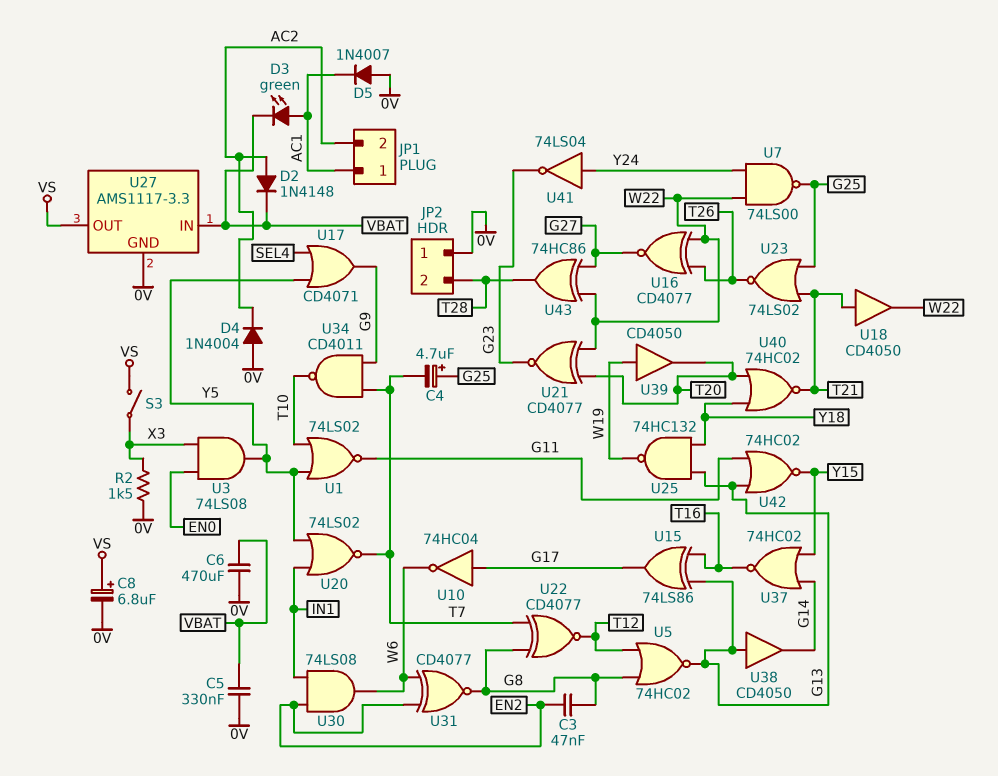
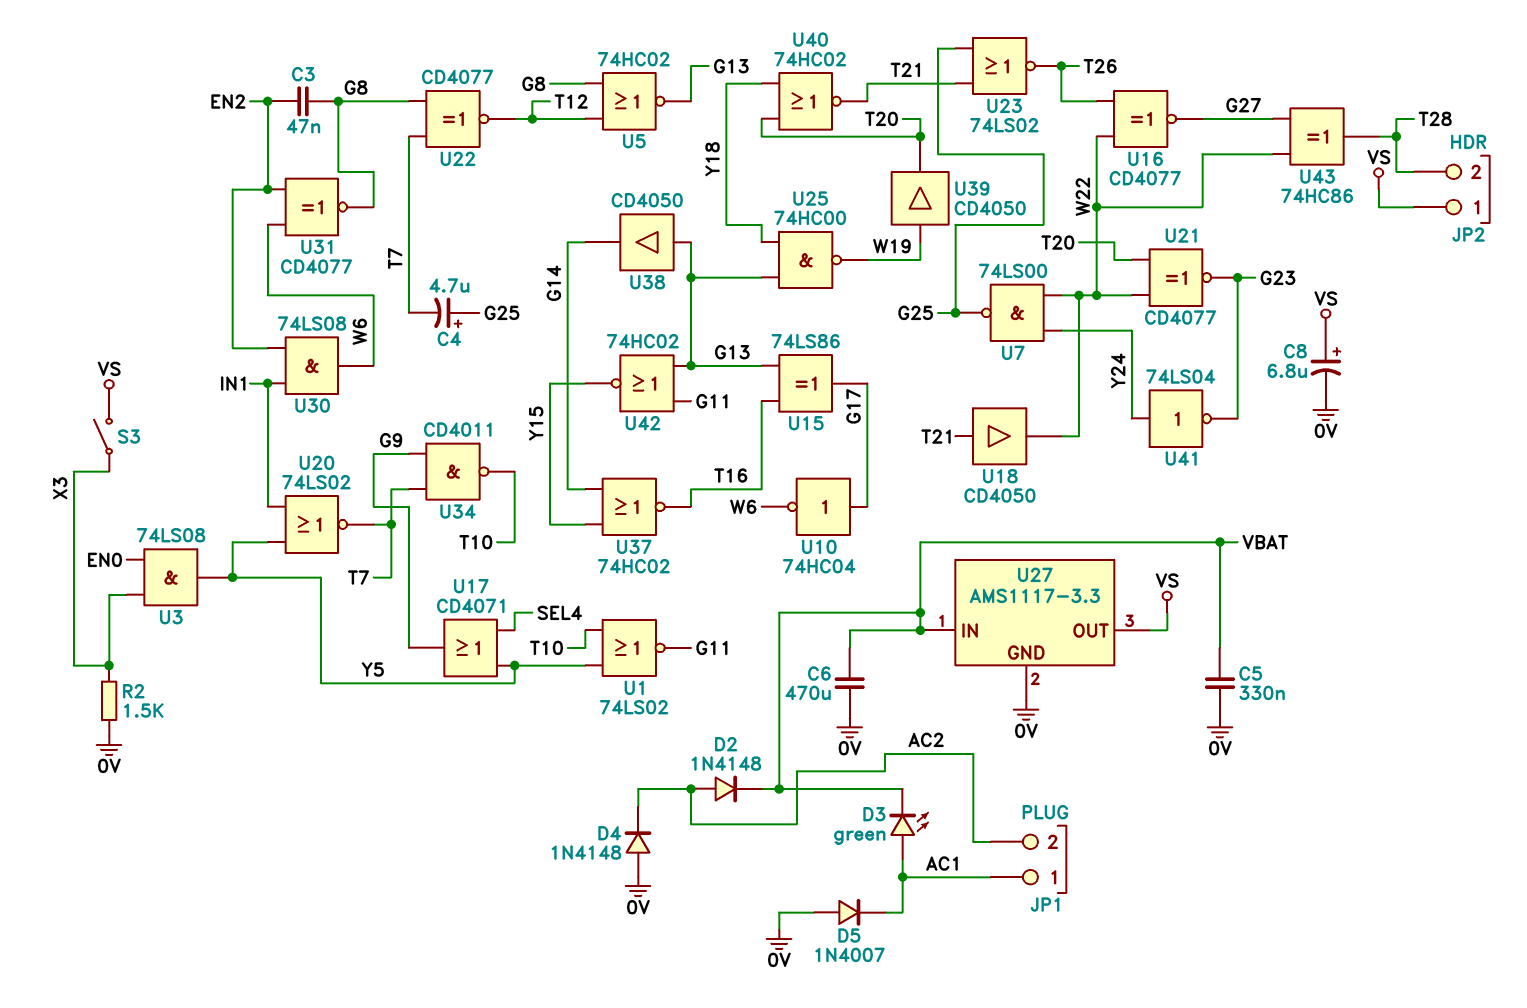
D4: diode 1N4004 (A 0V, K AC2) -> diode 1N4148 (A 0V, K AC2)
JP2 pin 1: 0V -> VS
U25: NAND 74HC132 (in G13, in Y18, out W19) -> NAND 74HC00 (in G13, in Y18, out W19)

